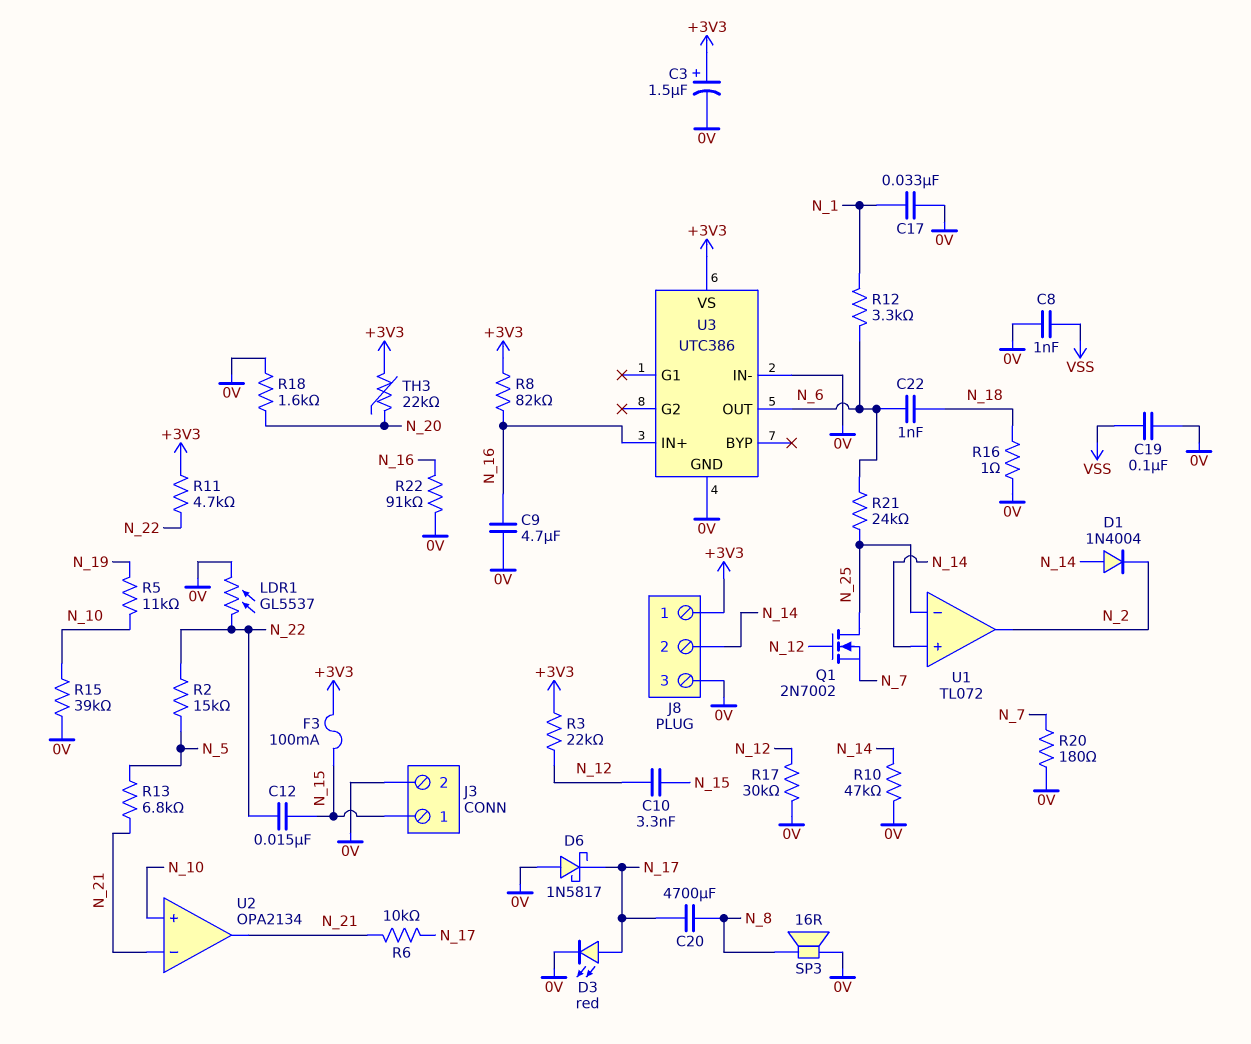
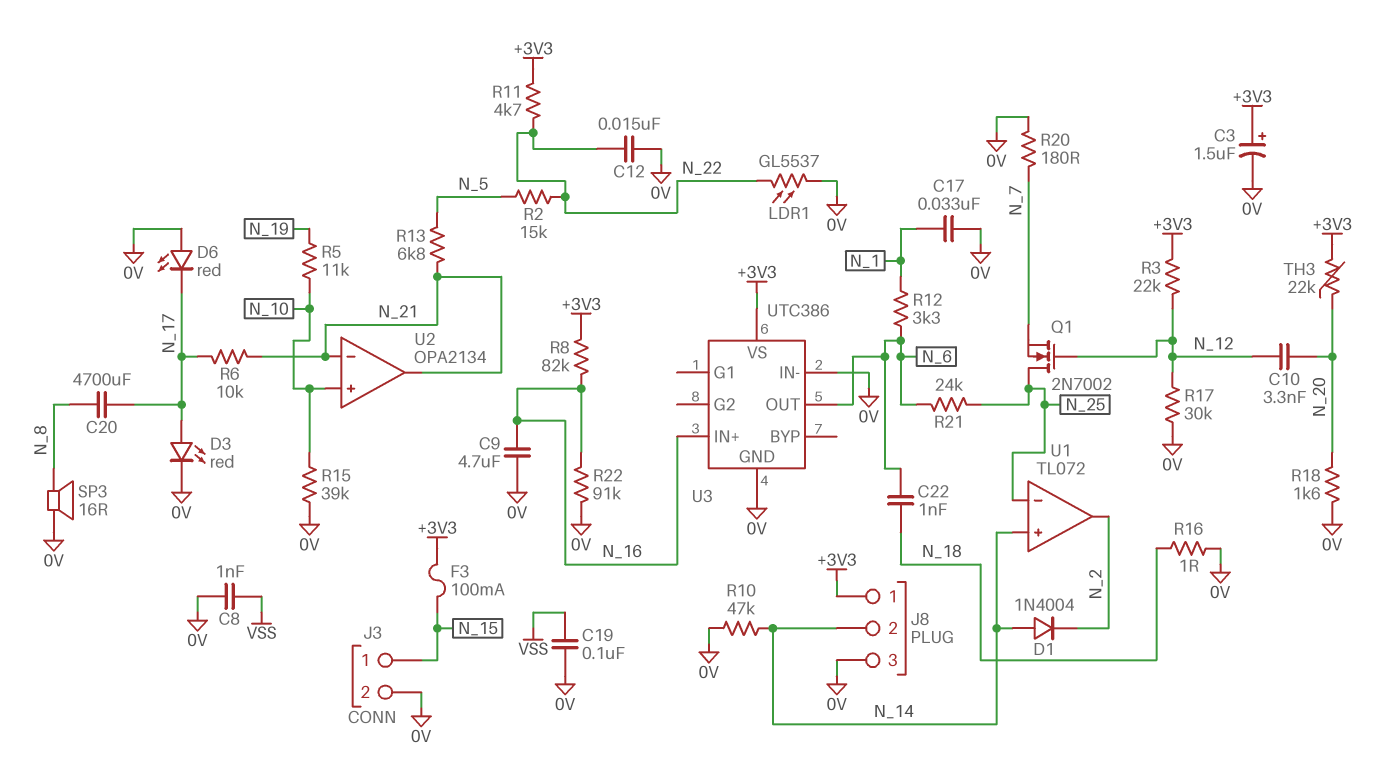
C10: 3.3nF (N_12, N_15) -> 3.3nF (N_12, N_20)
C12: 15nF (N_15, N_22) -> 15nF (0V, N_22)
D6: schottky 1N5817 (A 0V, K N_17) -> LED red (A 0V, K N_17)

